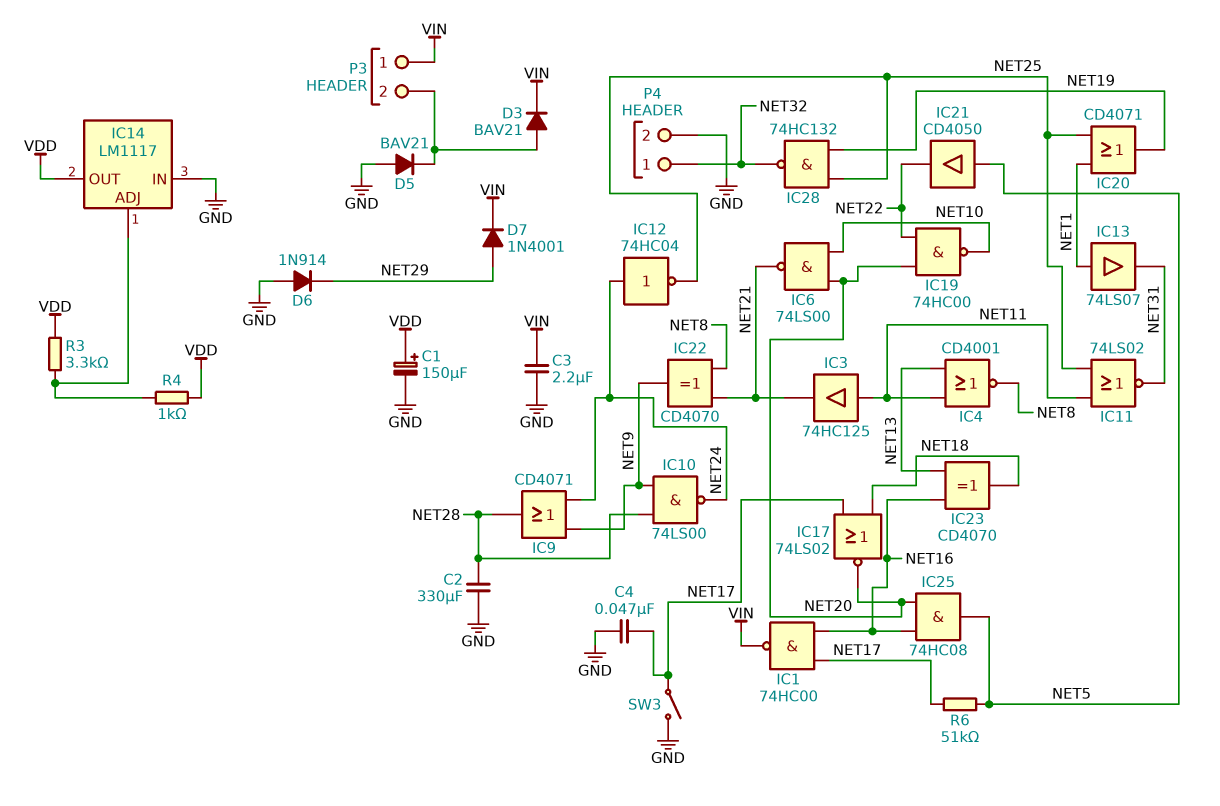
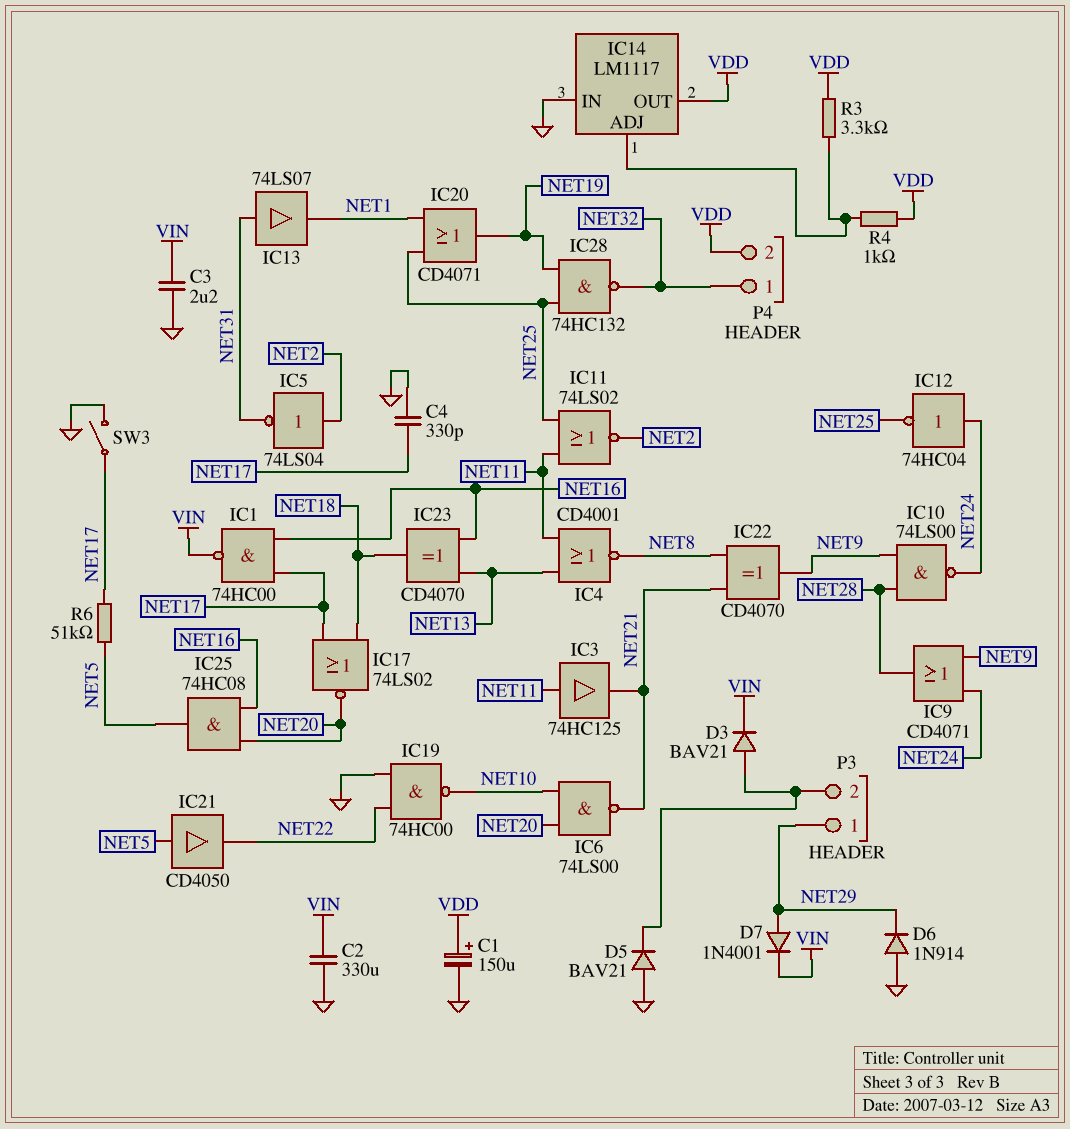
C2: 330uF (GND, NET28) -> 330uF (GND, VIN)
C4: 47nF (GND, NET17) -> 330pF (GND, NET17)
IC5: none -> NOT 74LS04 (in NET2, out NET31)
IC11: NOR 74LS02 (in NET11, in NET25, out NET31) -> NOR 74LS02 (in NET11, in NET25, out NET2)
IC13: buffer 74LS07 (in NET1, out NET31) -> buffer 74LS07 (in NET31, out NET1)
IC19: NAND 74HC00 (in NET20, in NET22, out NET10) -> NAND 74HC00 (in GND, in NET22, out NET10)
P3 pin 1: VIN -> NET29
P4 pin 2: GND -> VDD

